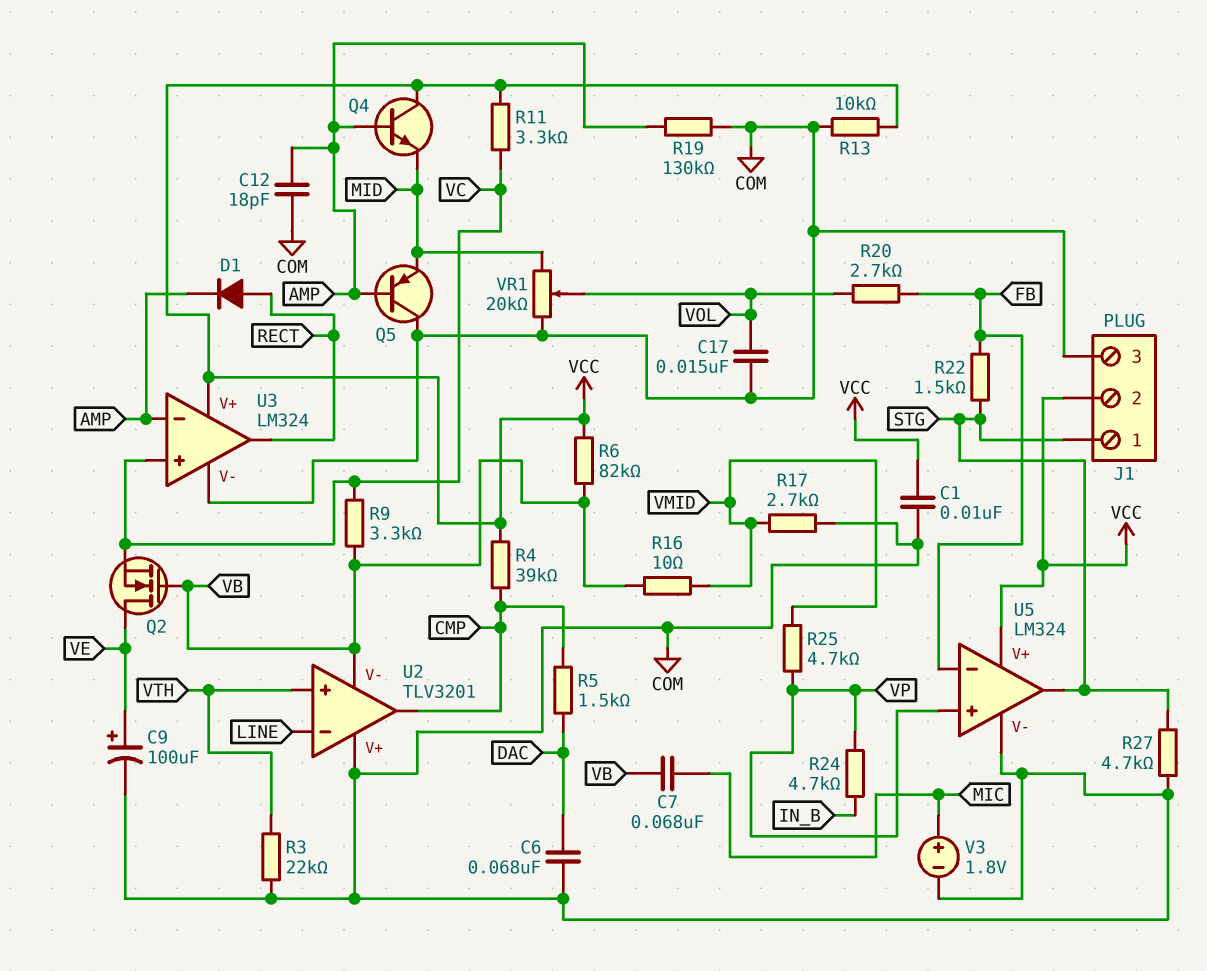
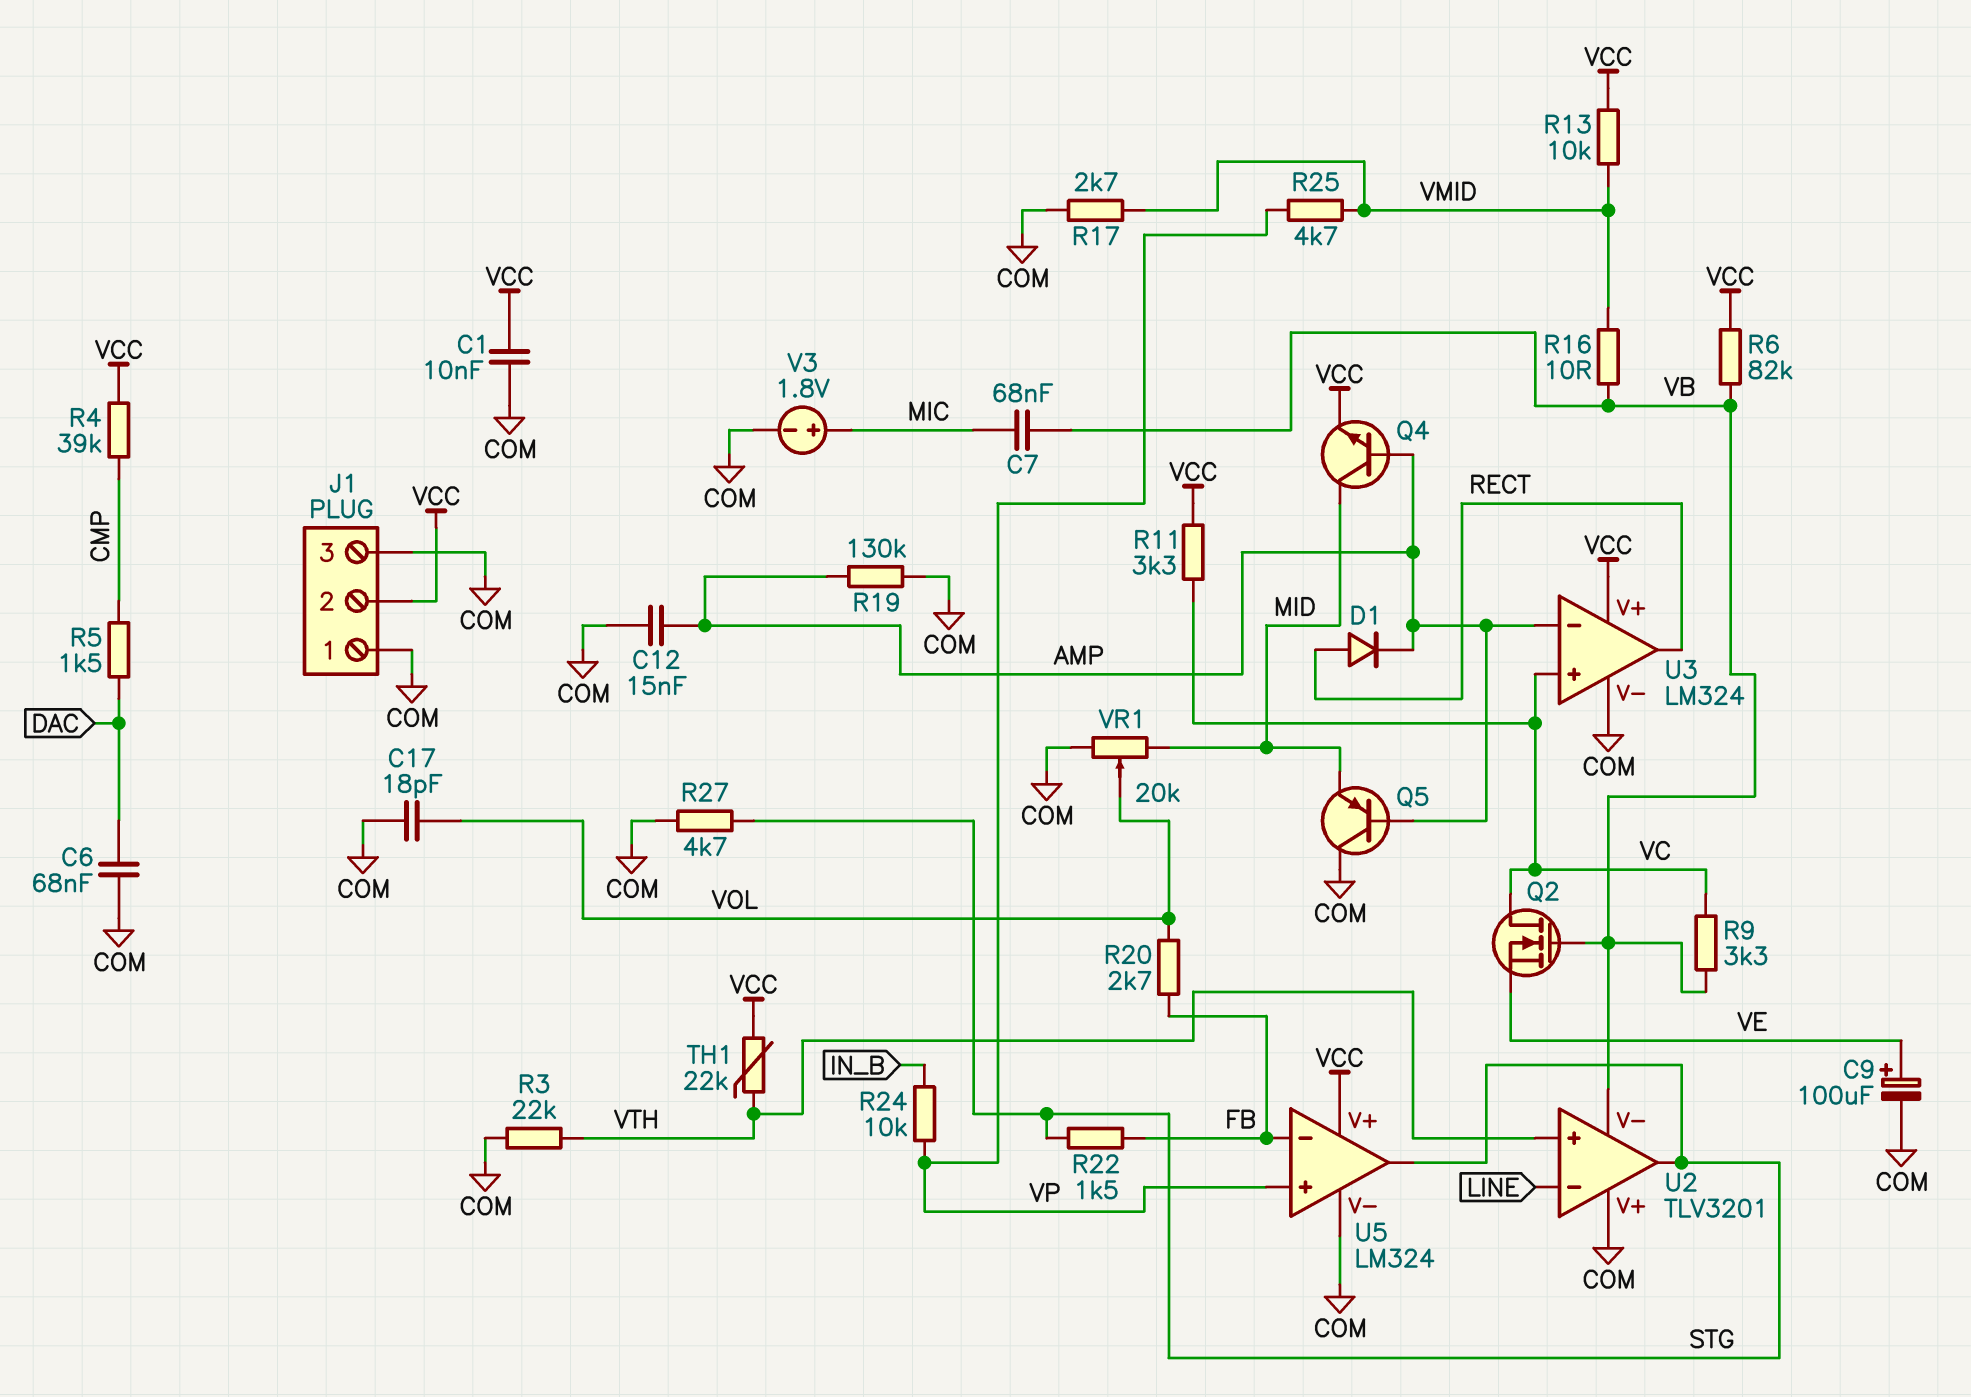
C12: 18pF (AMP, COM) -> 15nF (AMP, COM)
C17: 15nF (COM, VOL) -> 18pF (COM, VOL)
J1 pin 1: STG -> COM
Q2: NMOS (G VB, D VE, S VC) -> NMOS (G VB, D VC, S VE)
Q4: NPN (B AMP, C VCC, E MID) -> NPN (B AMP, C MID, E VCC)
R13: 10k (COM, VCC) -> 10k (VCC, VMID)
R24: 4.7k (IN_B, VP) -> 10k (IN_B, VP)
TH1: none -> 22k (VCC, VTH)
U2 pin out: CMP -> STG

